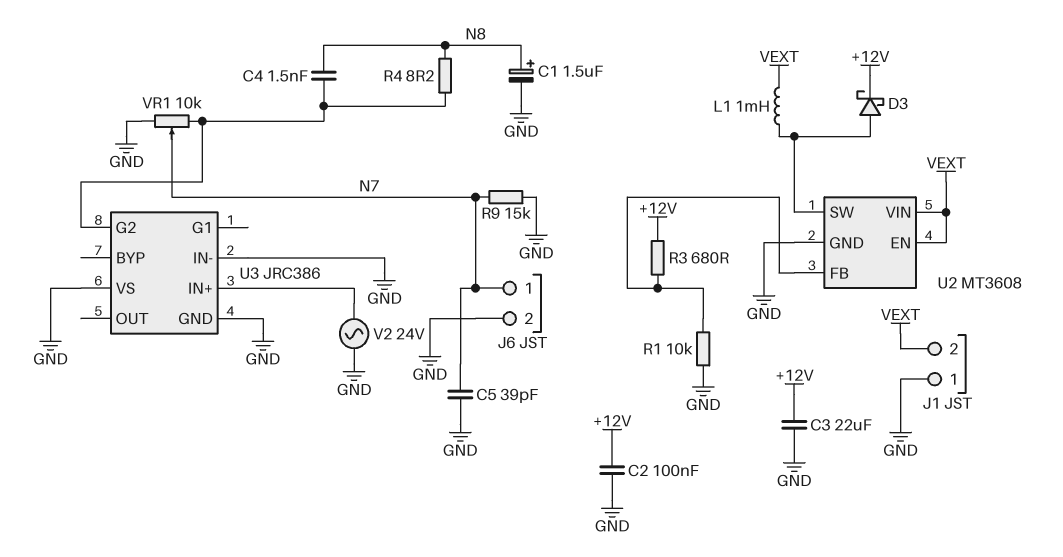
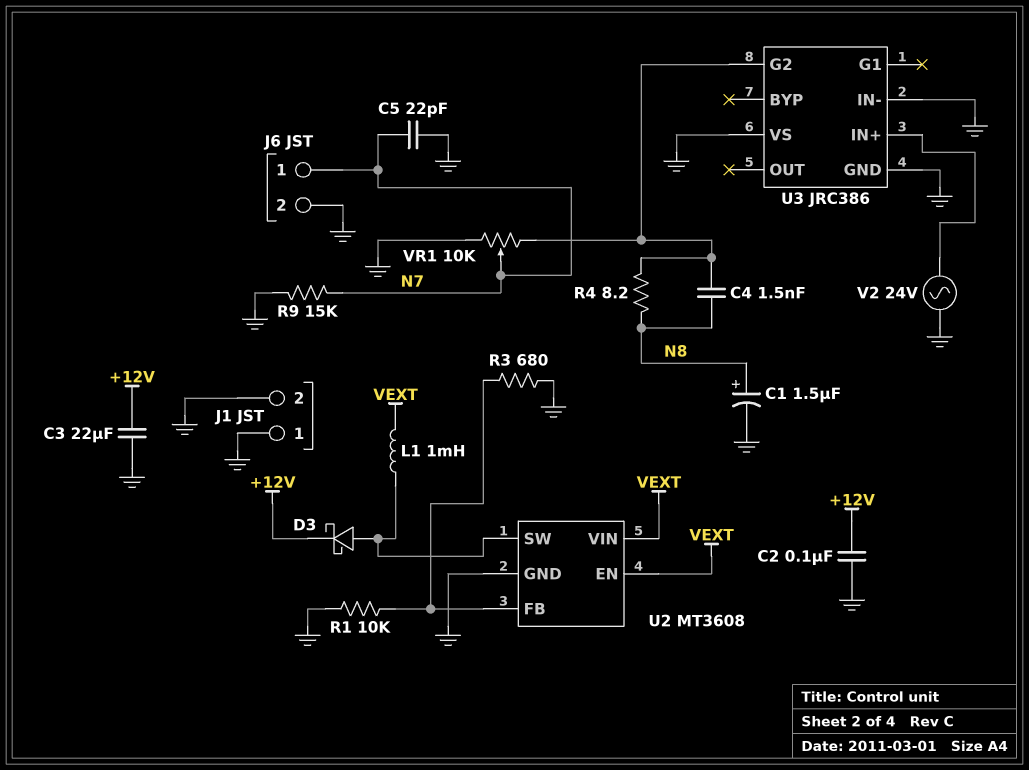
C5: 39pF (GND, N7) -> 22pF (GND, N7)
J1 pin 2: VEXT -> GND
R3: 680 (+12V, U2/FB) -> 680 (GND, U2/FB)

